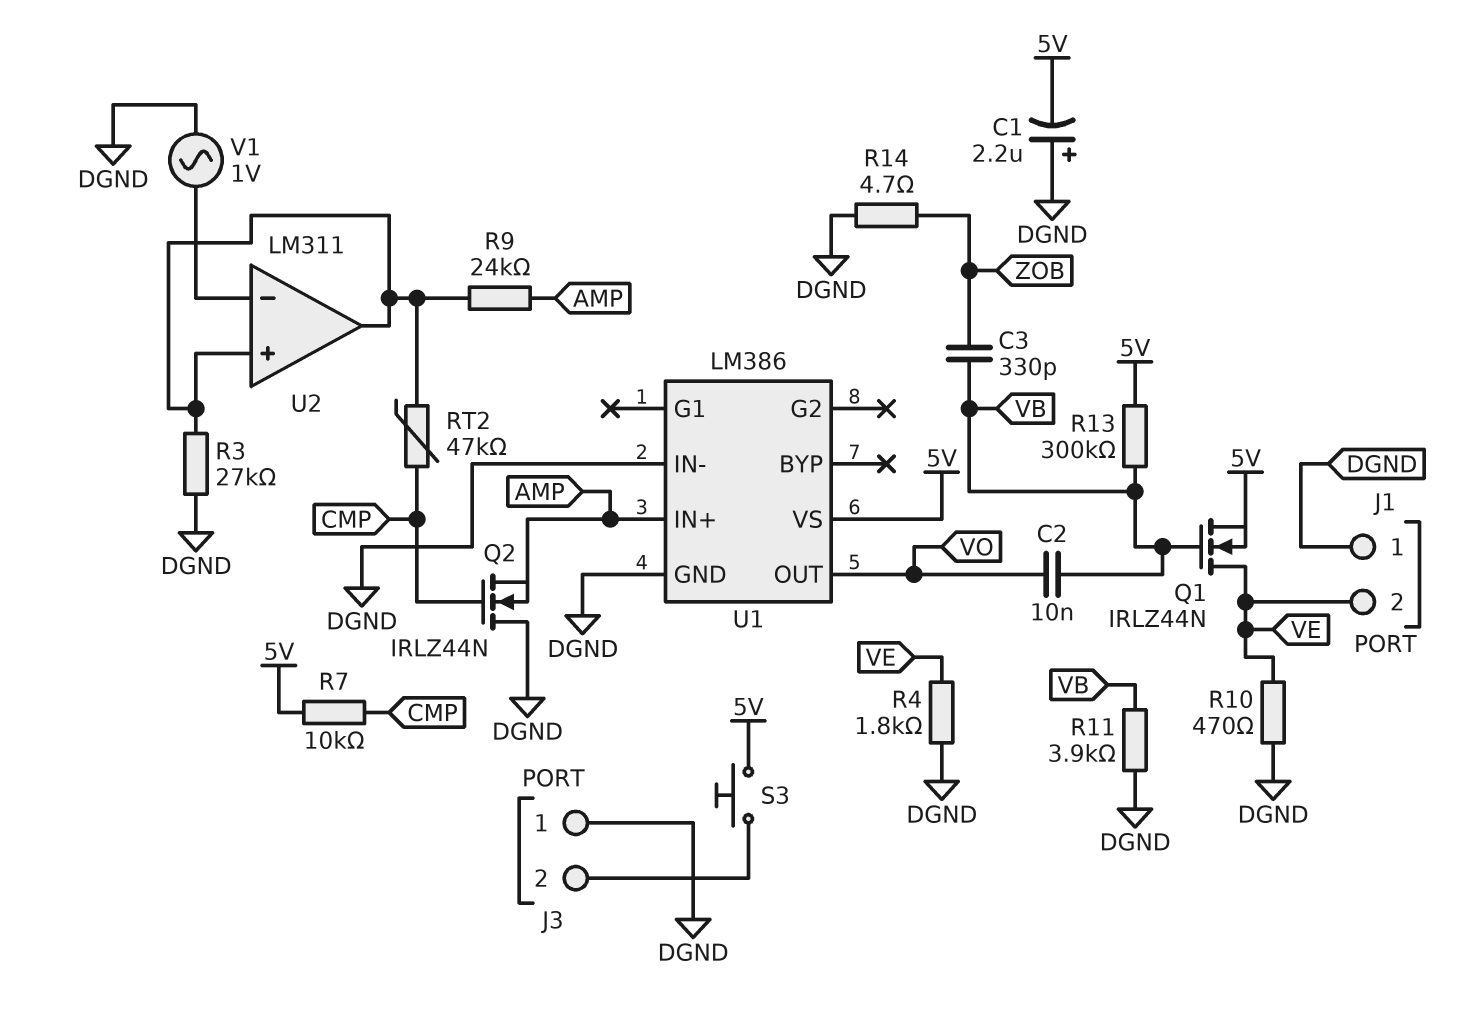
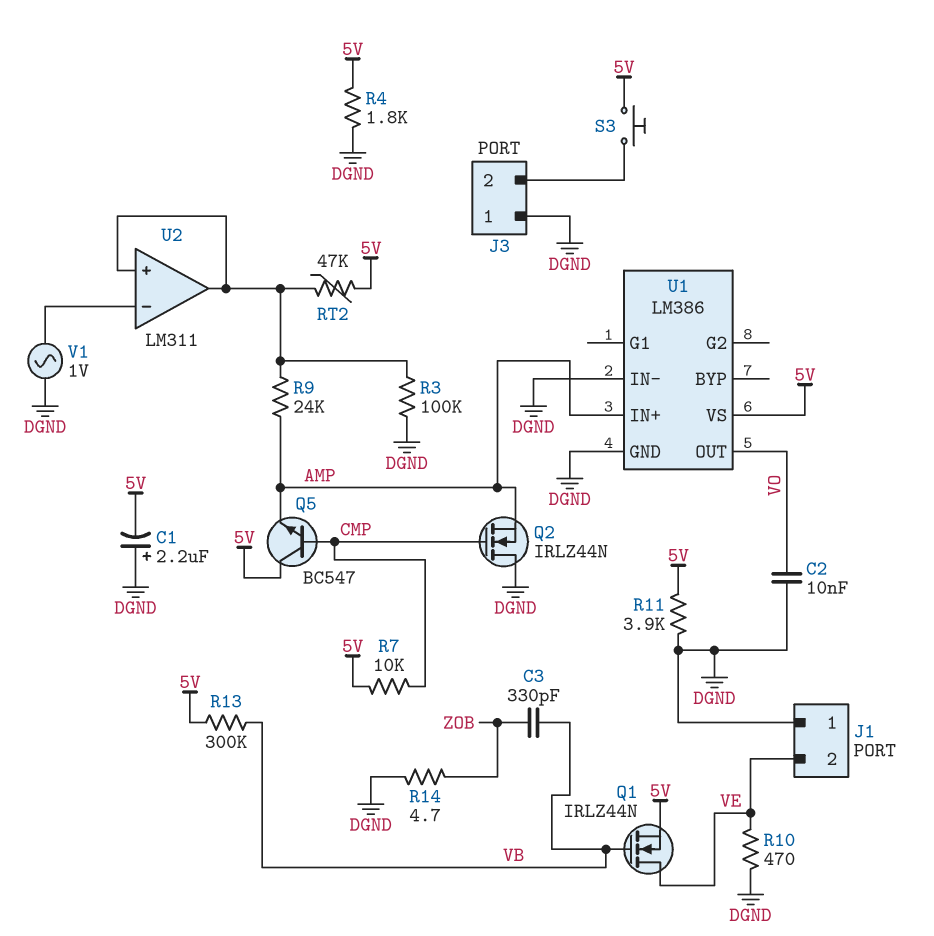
C2: 10nF (VB, VO) -> 10nF (DGND, VO)
Q5: none -> NPN BC547 (B CMP, C 5V, E AMP)
R3: 27k (DGND, U2/in+) -> 100k (DGND, U2/in+)
R4: 1.8k (DGND, VE) -> 1.8k (5V, DGND)
R11: 3.9k (DGND, VB) -> 3.9k (5V, DGND)
RT2: 47k (CMP, U2/in+) -> 47k (5V, U2/in+)

